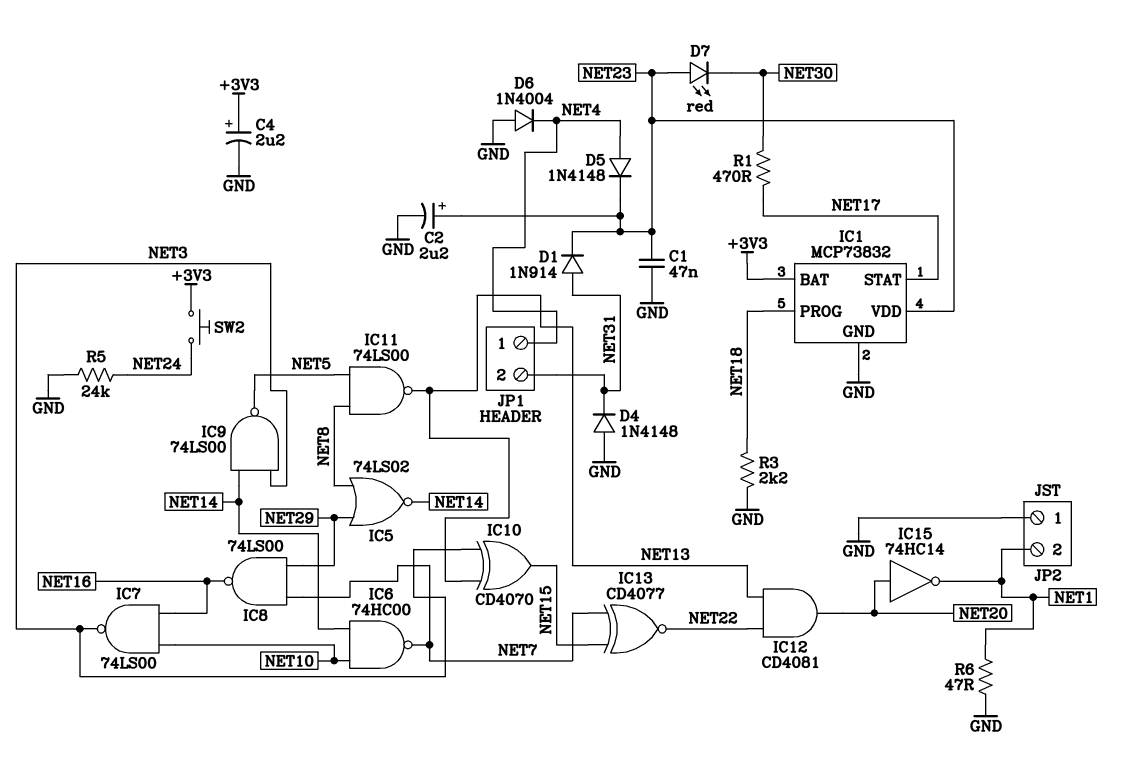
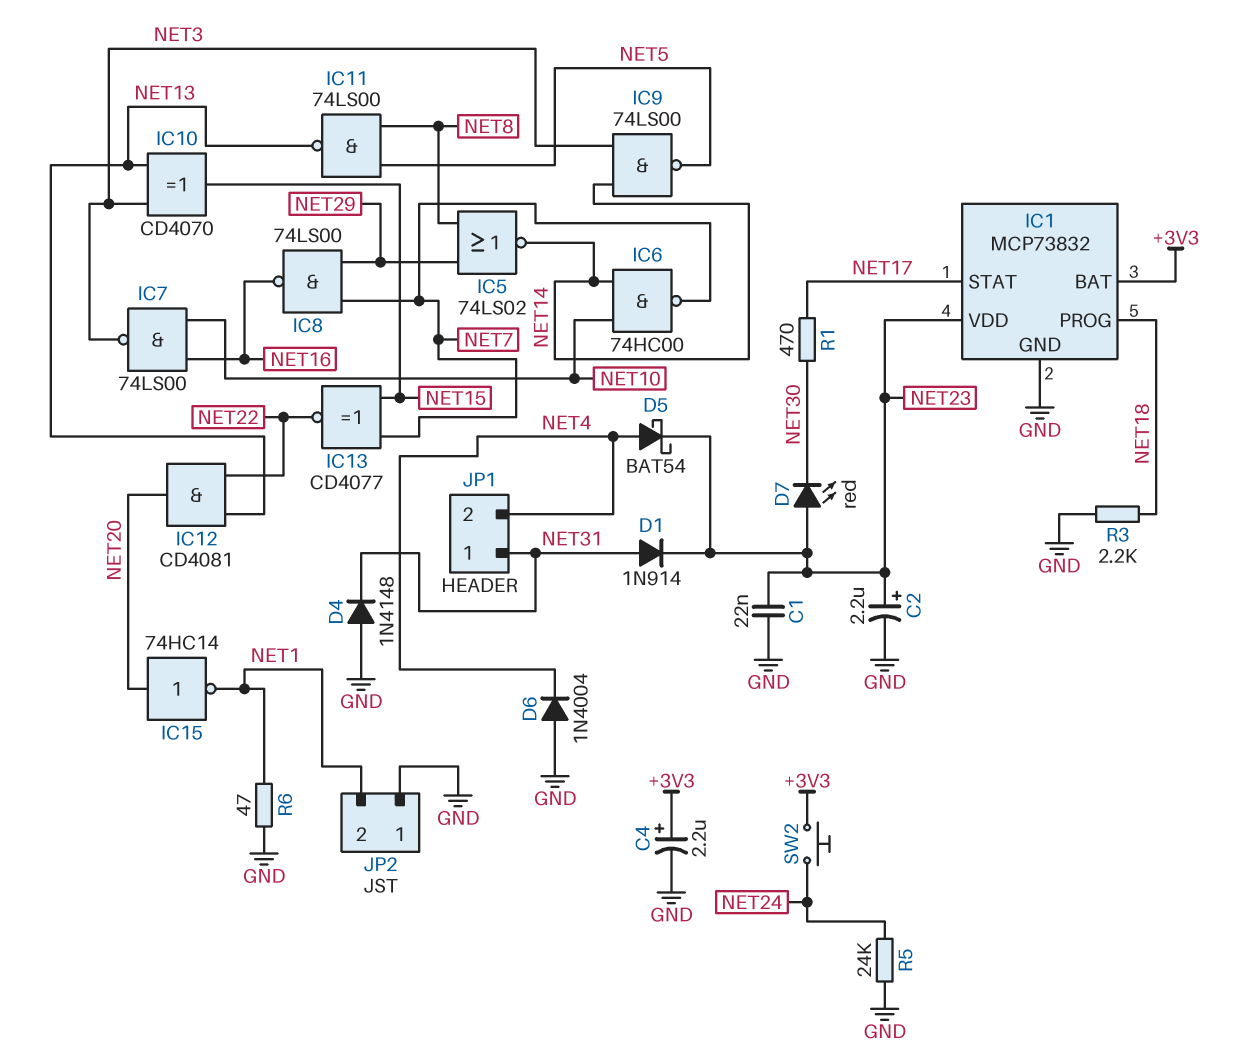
C1: 47nF (GND, NET23) -> 22nF (GND, NET23)
D5: diode 1N4148 (A NET4, K NET23) -> schottky BAT54 (A NET4, K NET23)
JP1 pin 1: NET4 -> NET31
JP1 pin 2: NET31 -> NET4

